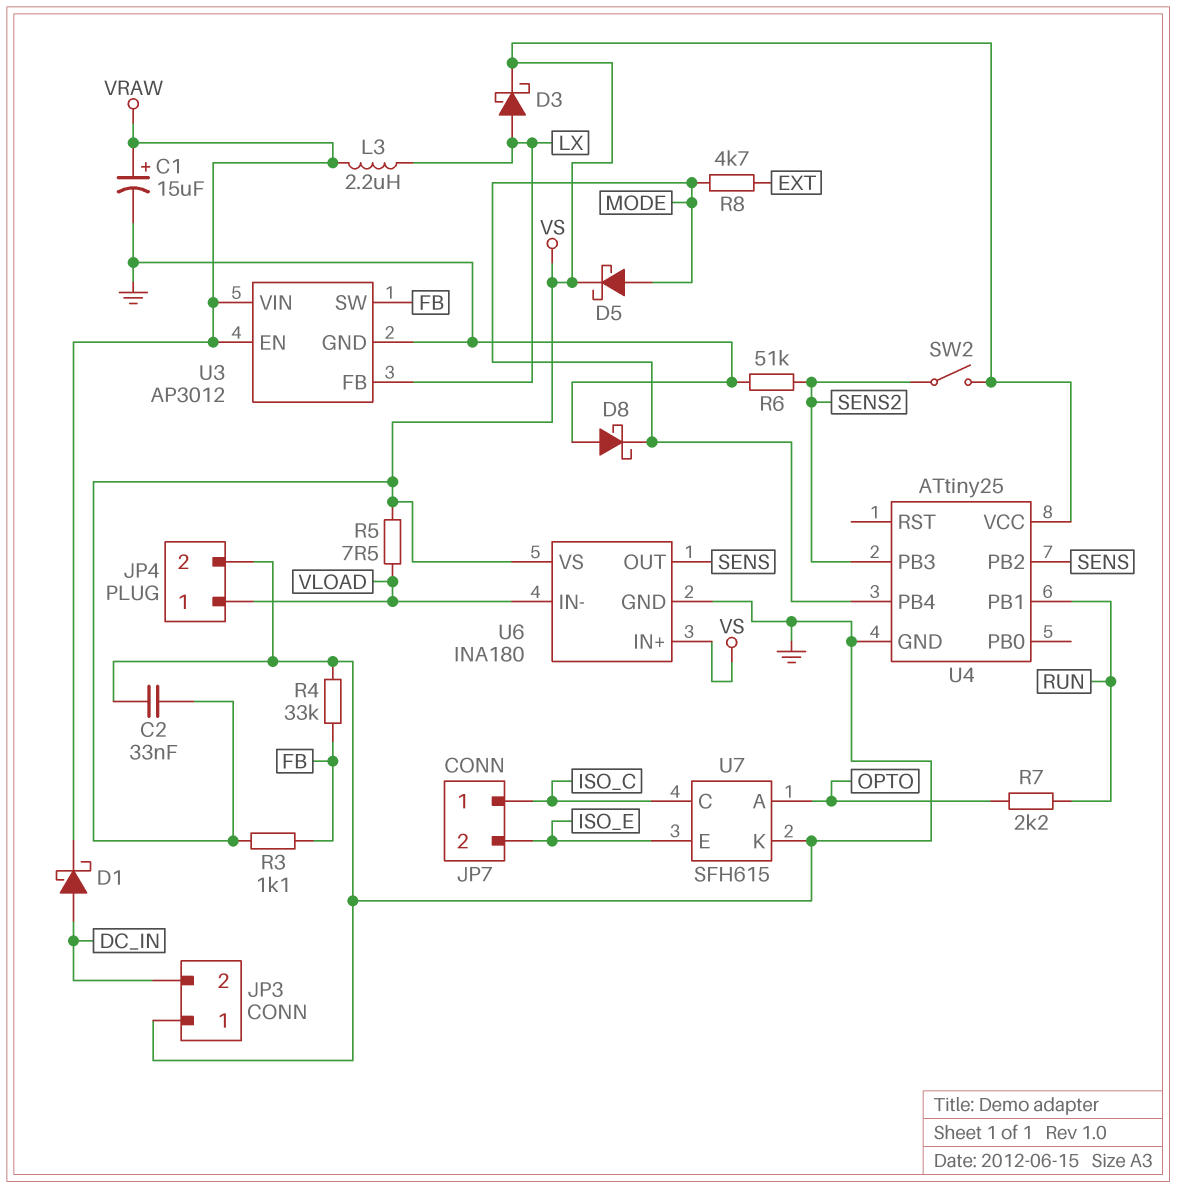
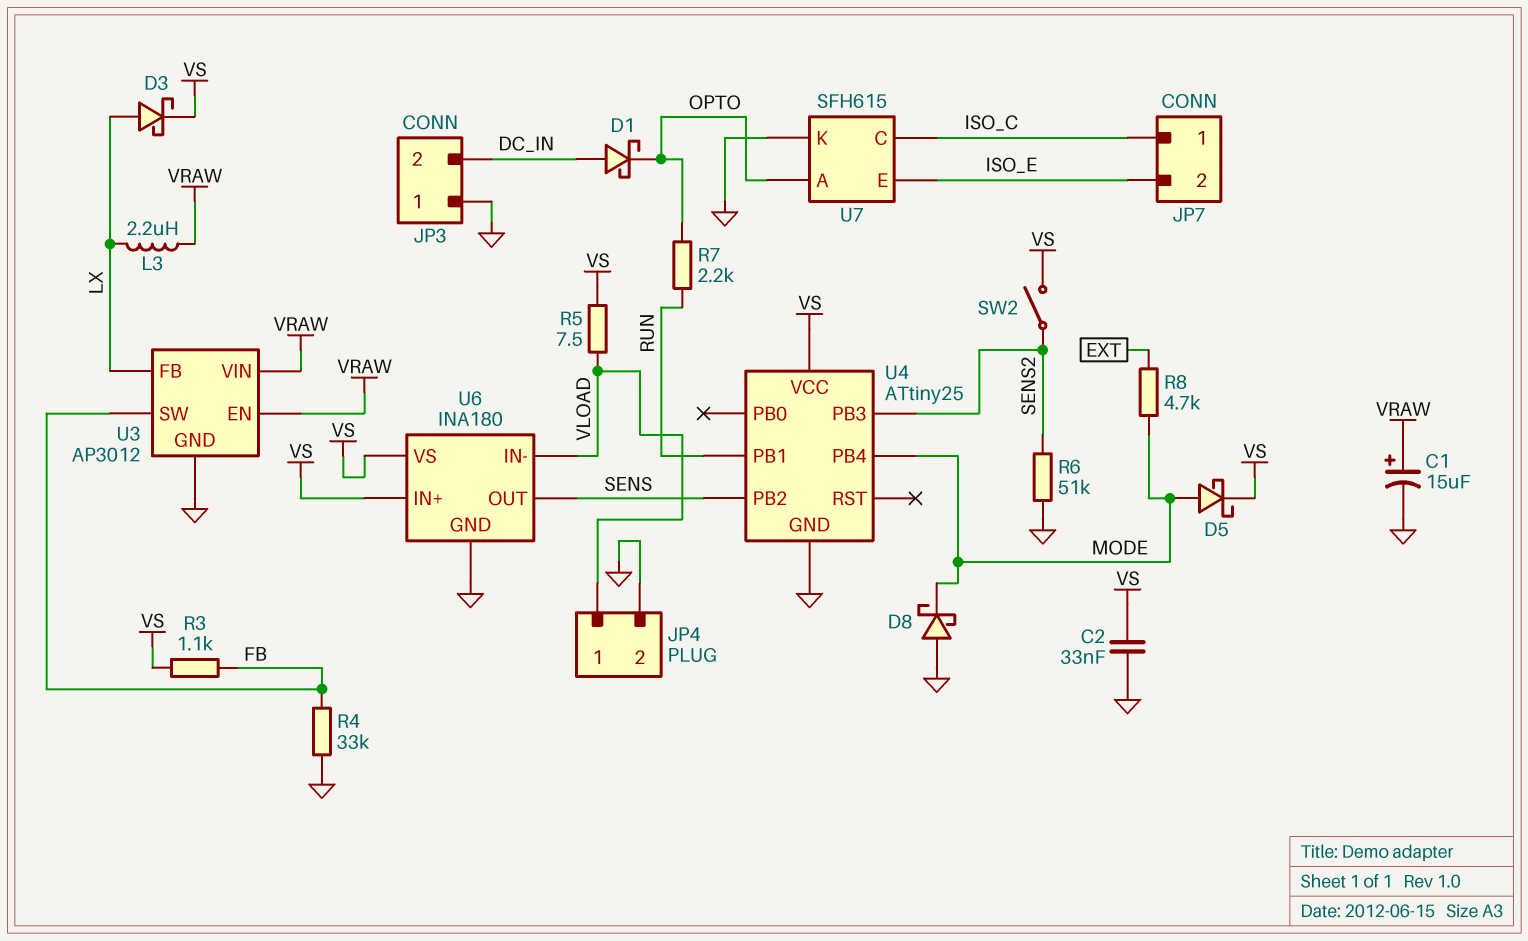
D1: schottky (A DC_IN, K VRAW) -> schottky (A DC_IN, K OPTO)

